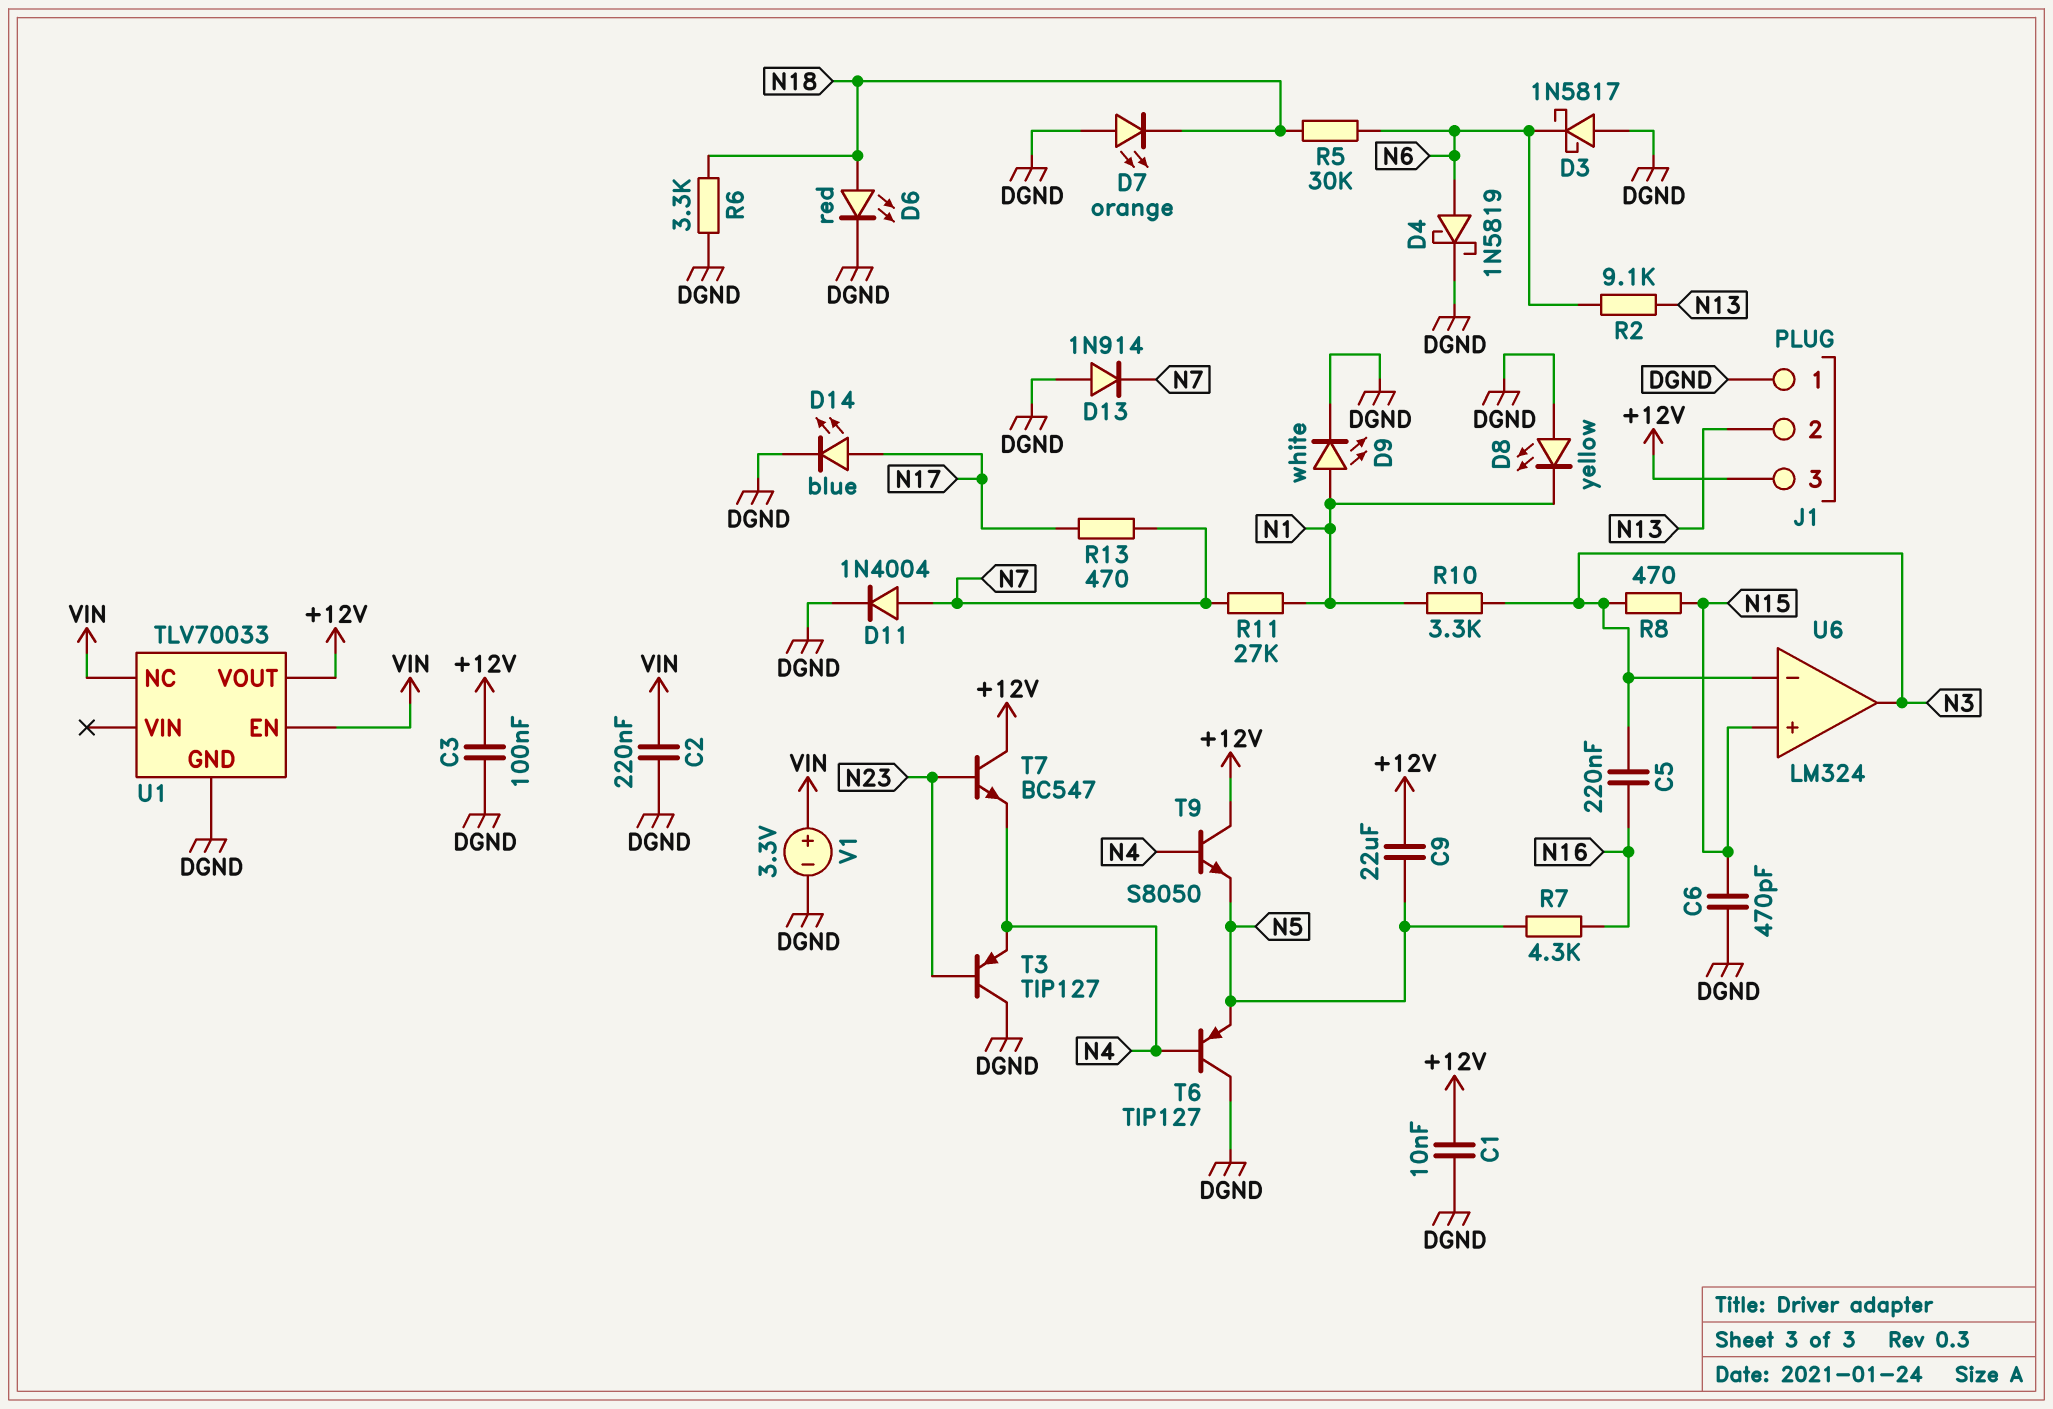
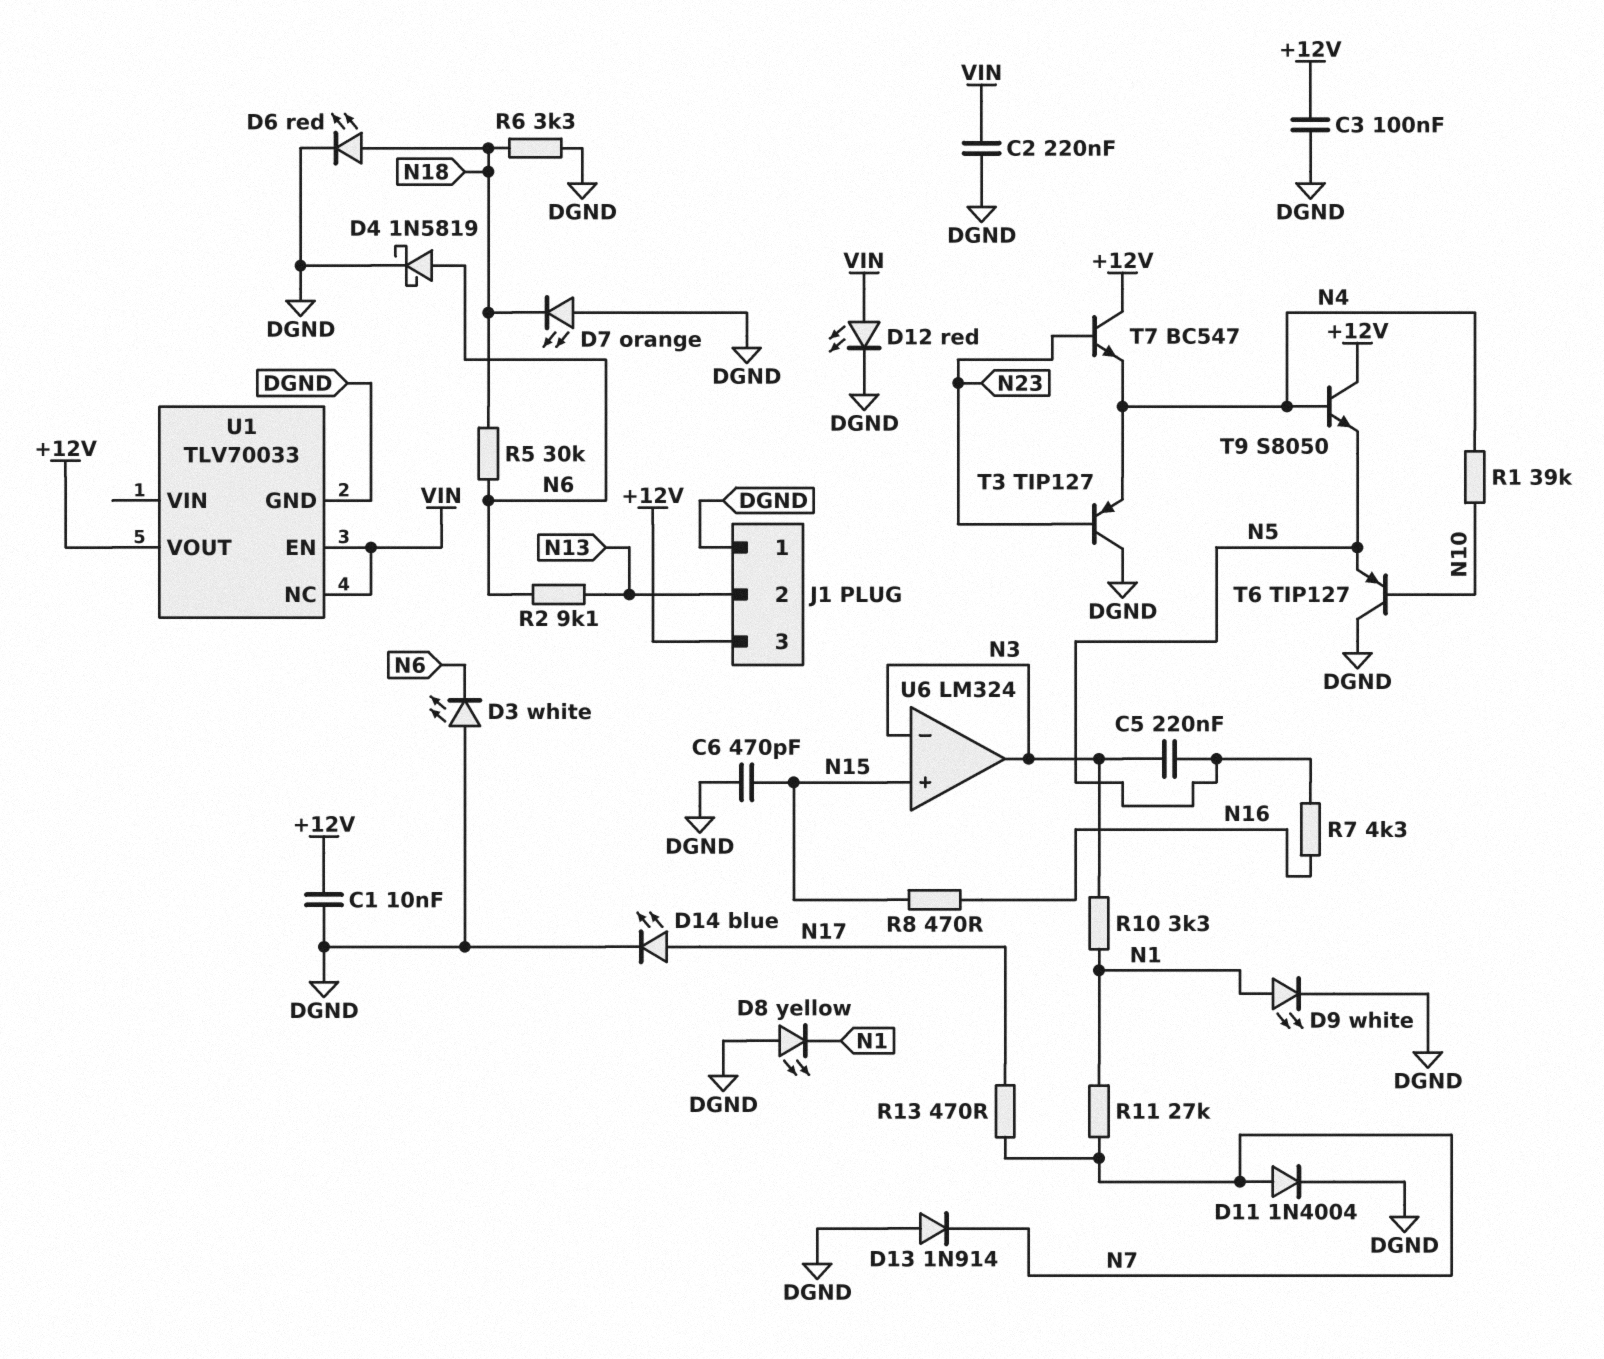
C5: 220nF (N3, N16) -> 220nF (N3, N5)
C9: 22uF (+12V, N5) -> none
D3: schottky 1N5817 (A DGND, K N6) -> LED white (A DGND, K N6)
D12: none -> LED red (A VIN, K DGND)
R1: none -> 39k (N4, N10)
R8: 470 (N3, N15) -> 470 (N15, N16)
T6: PNP TIP127 (B N4, C DGND, E N5) -> PNP TIP127 (B N10, C DGND, E N5)
V1: 3.3V (plus VIN, minus DGND) -> none

